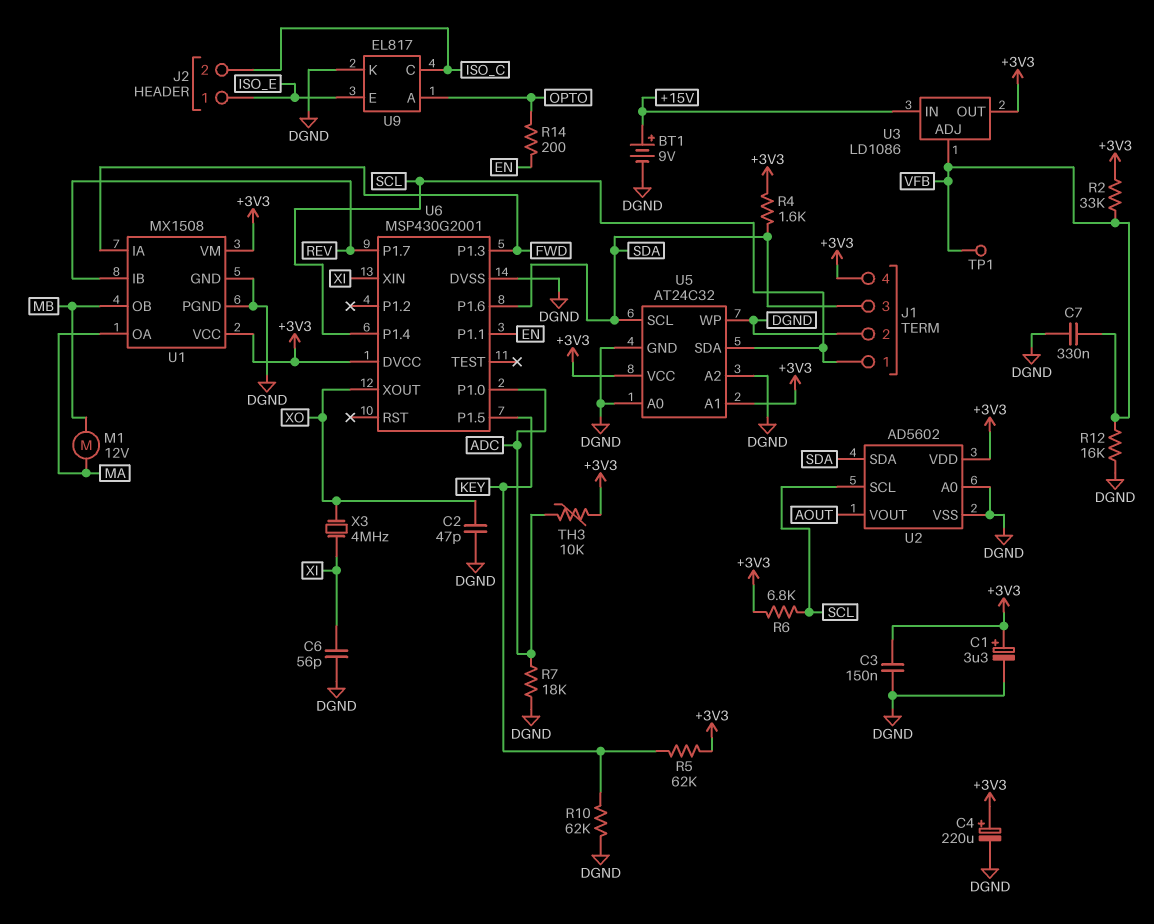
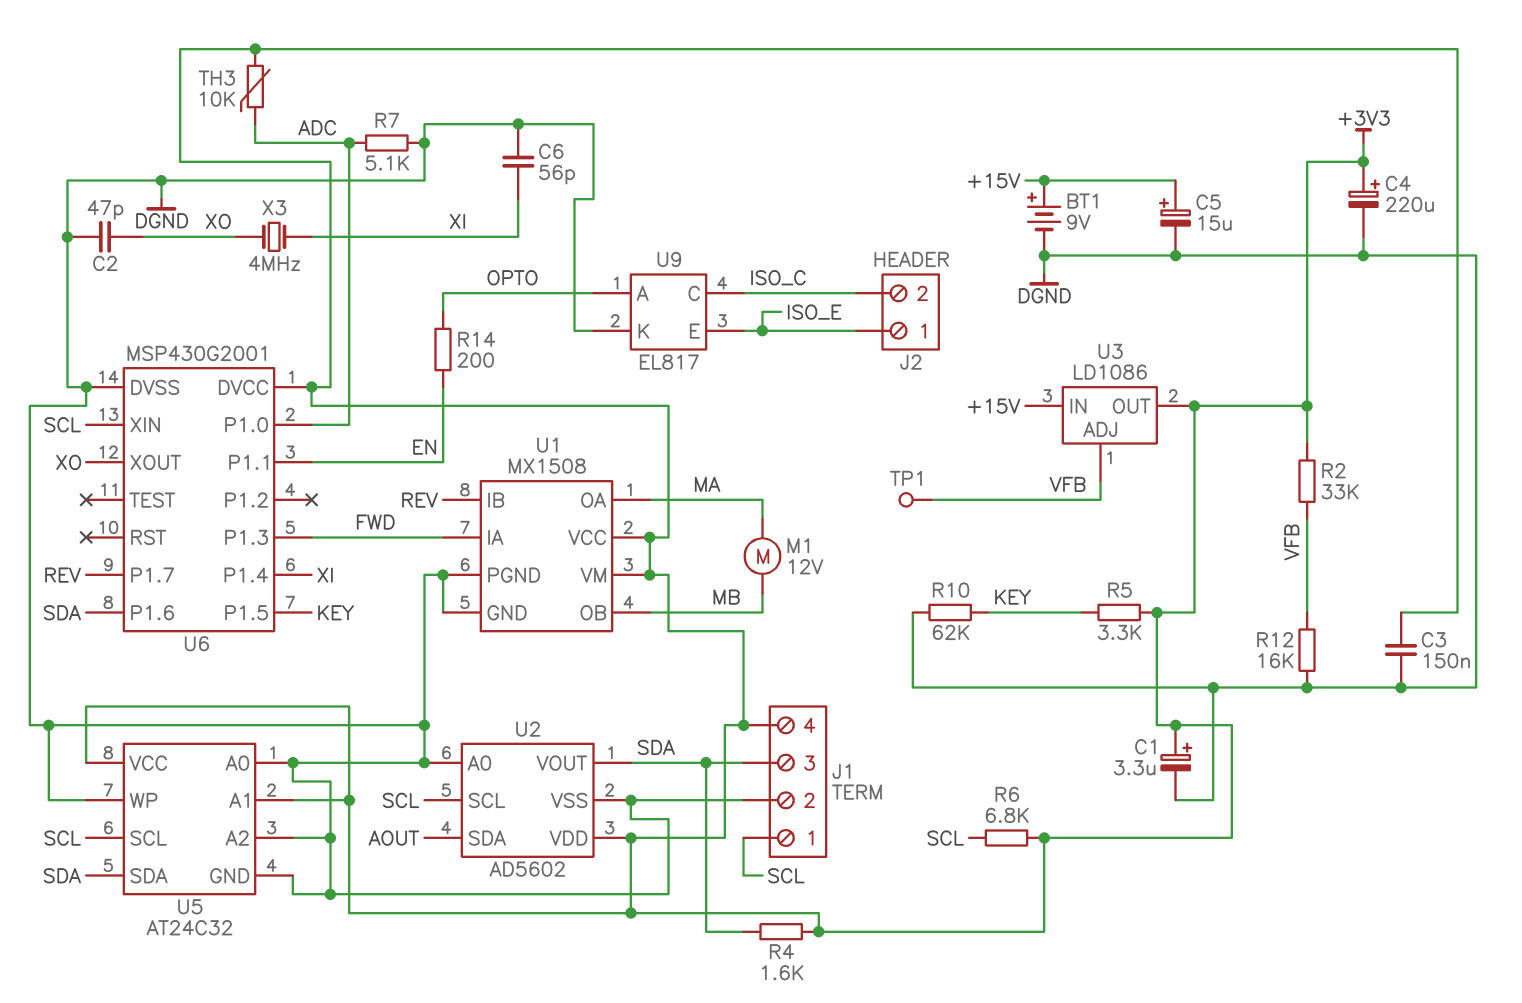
C5: none -> 15uF (plus +15V, minus DGND)
C7: 330nF (DGND, VFB) -> none
R5: 62k (+3V3, KEY) -> 3.3k (+3V3, KEY)
R7: 18k (ADC, DGND) -> 5.1k (ADC, DGND)
U2 pin SDA: SDA -> AOUT
U2 pin VOUT: AOUT -> SDA
U5 pin SCL: SDA -> SCL
U5 pin SDA: SCL -> SDA
U6 pin P1.4: SCL -> XI
U6 pin XIN: XI -> SCL

